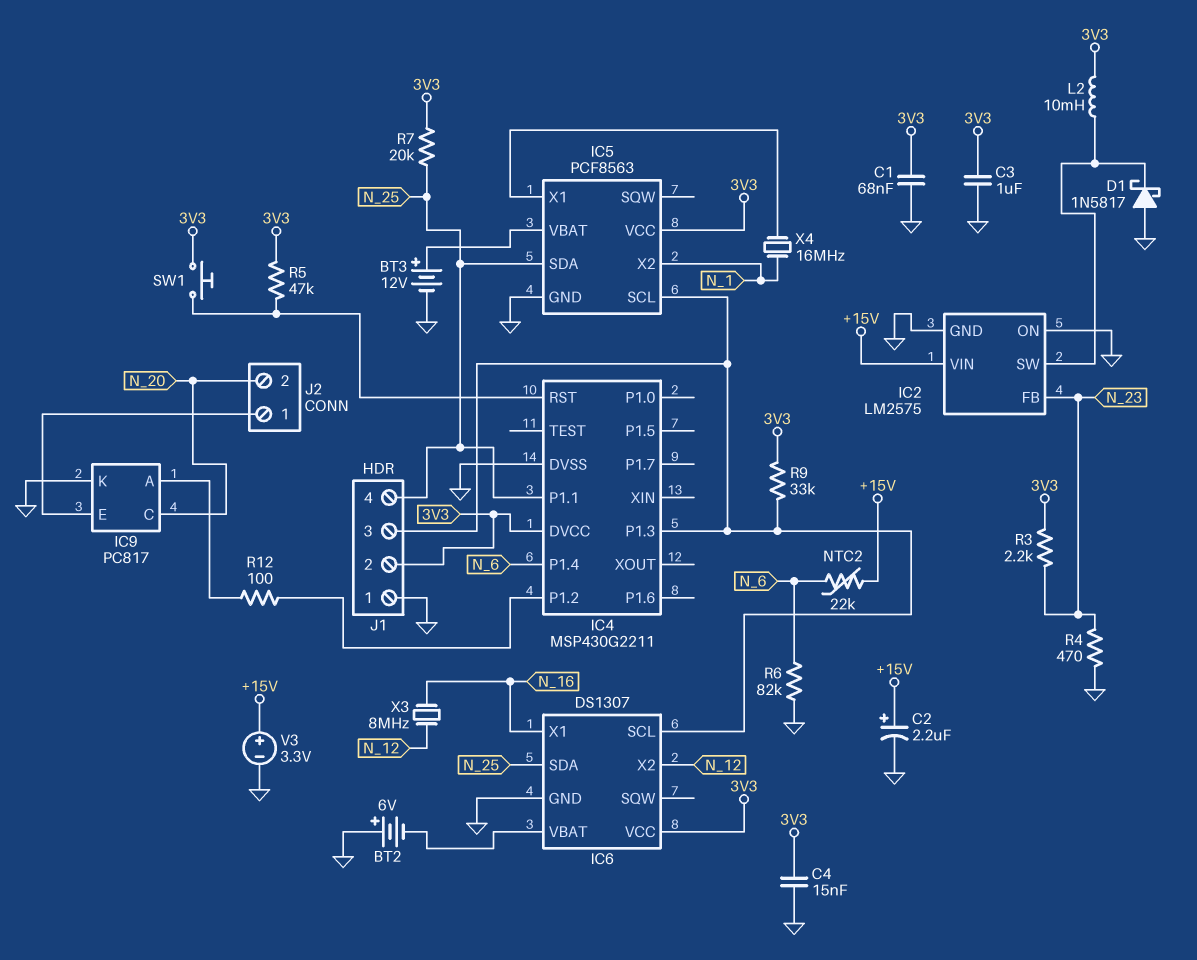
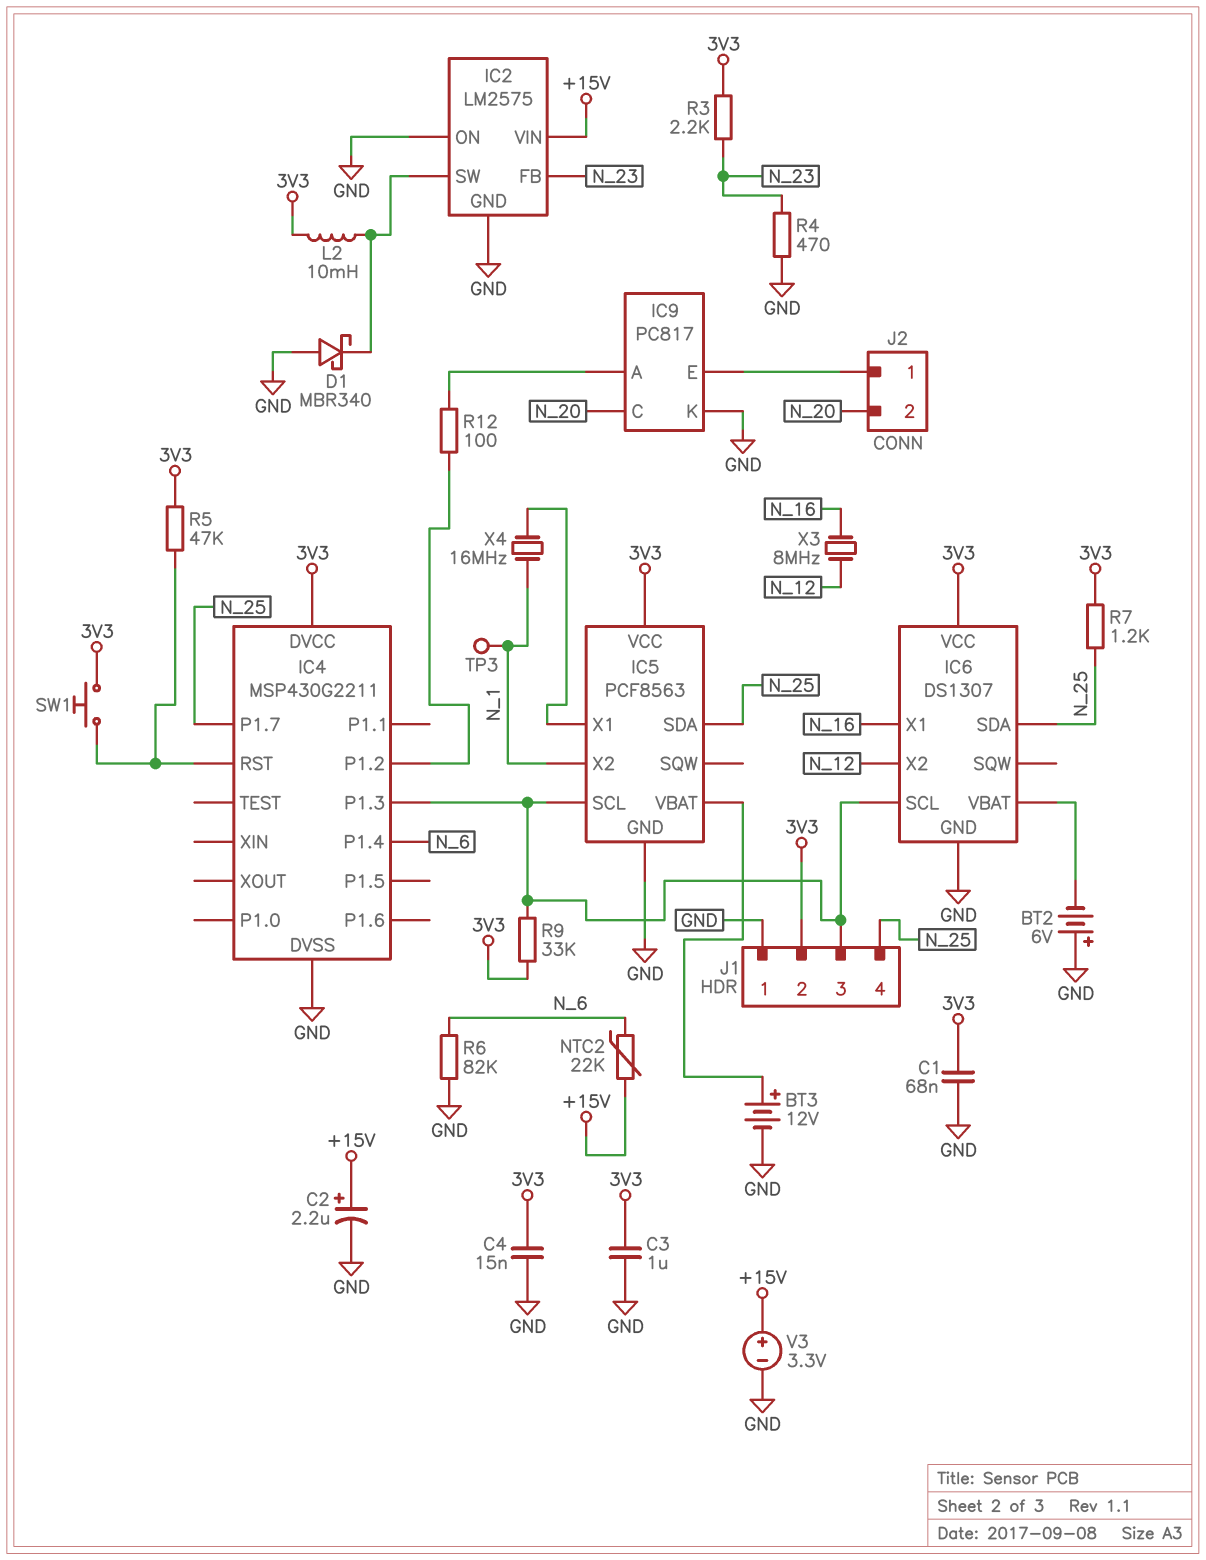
D1: schottky 1N5817 (A GND, K IC2/SW) -> schottky MBR340 (A GND, K IC2/SW)
IC4 pin P1.1: N_25 -> none
IC4 pin P1.7: none -> N_25
R7: 20k (3V3, N_25) -> 1.2k (3V3, N_25)
TP3: none -> test point (N_1)

